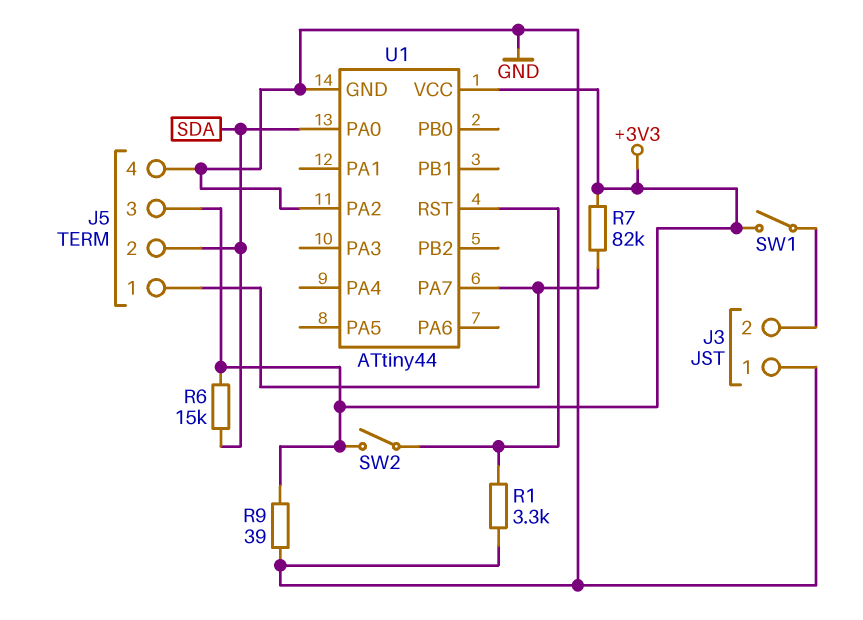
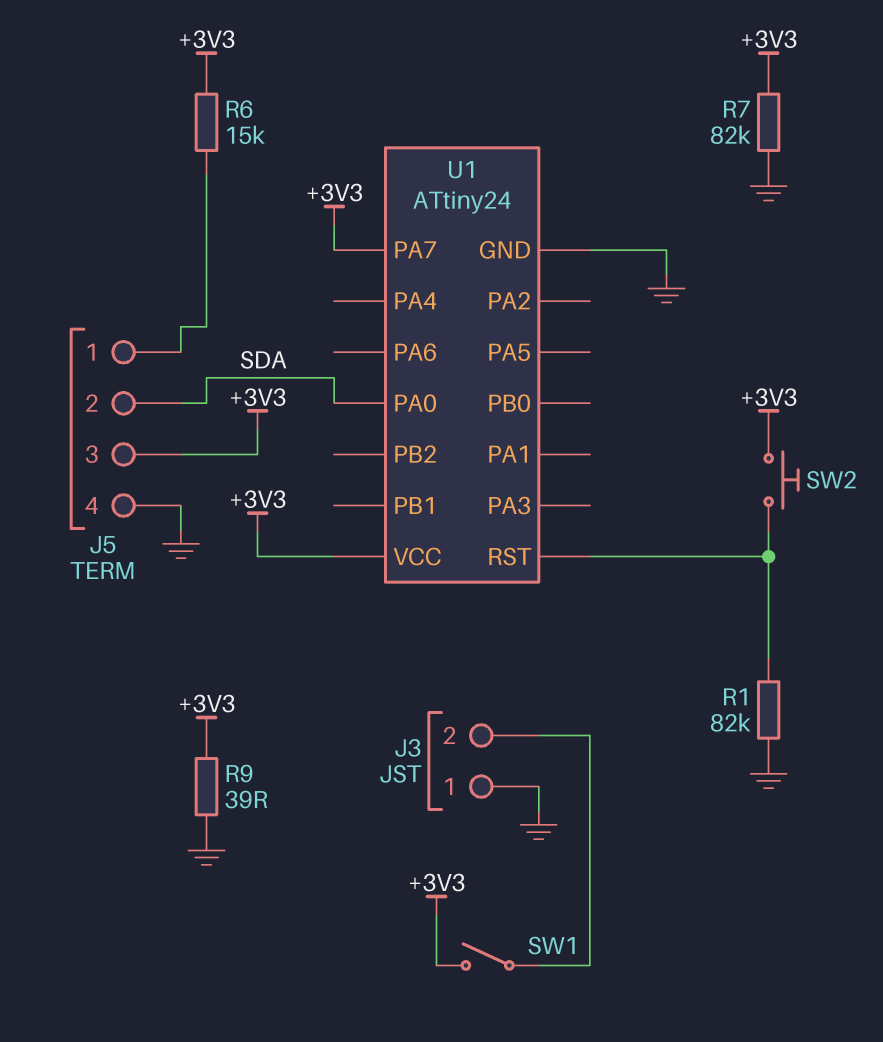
R1: 3.3k (GND, U1/RST) -> 82k (GND, U1/RST)
R6: 15k (+3V3, SDA) -> 15k (+3V3, J5/1)
R7: 82k (+3V3, J5/1) -> 82k (+3V3, GND)
SW2: switch (+3V3, U1/RST) -> button (+3V3, U1/RST)
U1: ATtiny44 -> ATtiny24
U1 pin PA2: GND -> none
U1 pin PA7: J5/1 -> +3V3

